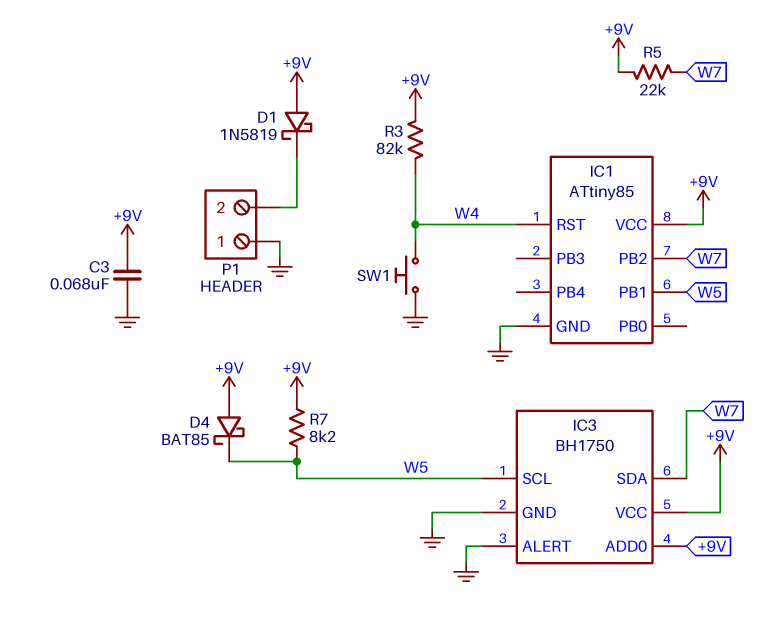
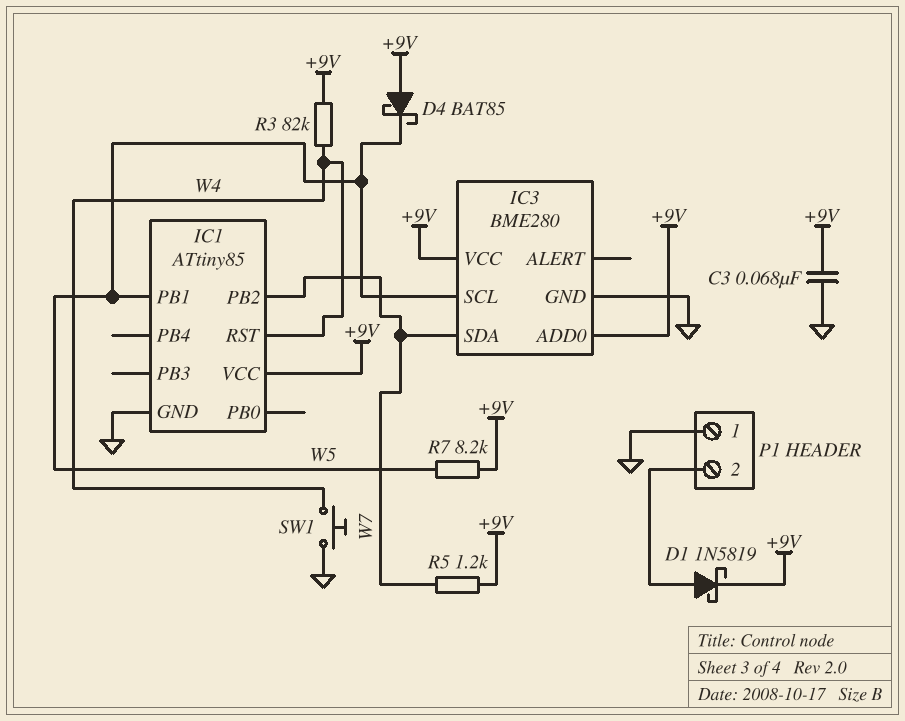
D1: schottky 1N5819 (A +9V, K P1/2) -> schottky 1N5819 (A P1/2, K +9V)
IC3: BH1750 -> BME280
IC3 pin ALERT: GND -> none
R5: 22k (+9V, W7) -> 1.2k (+9V, W7)

